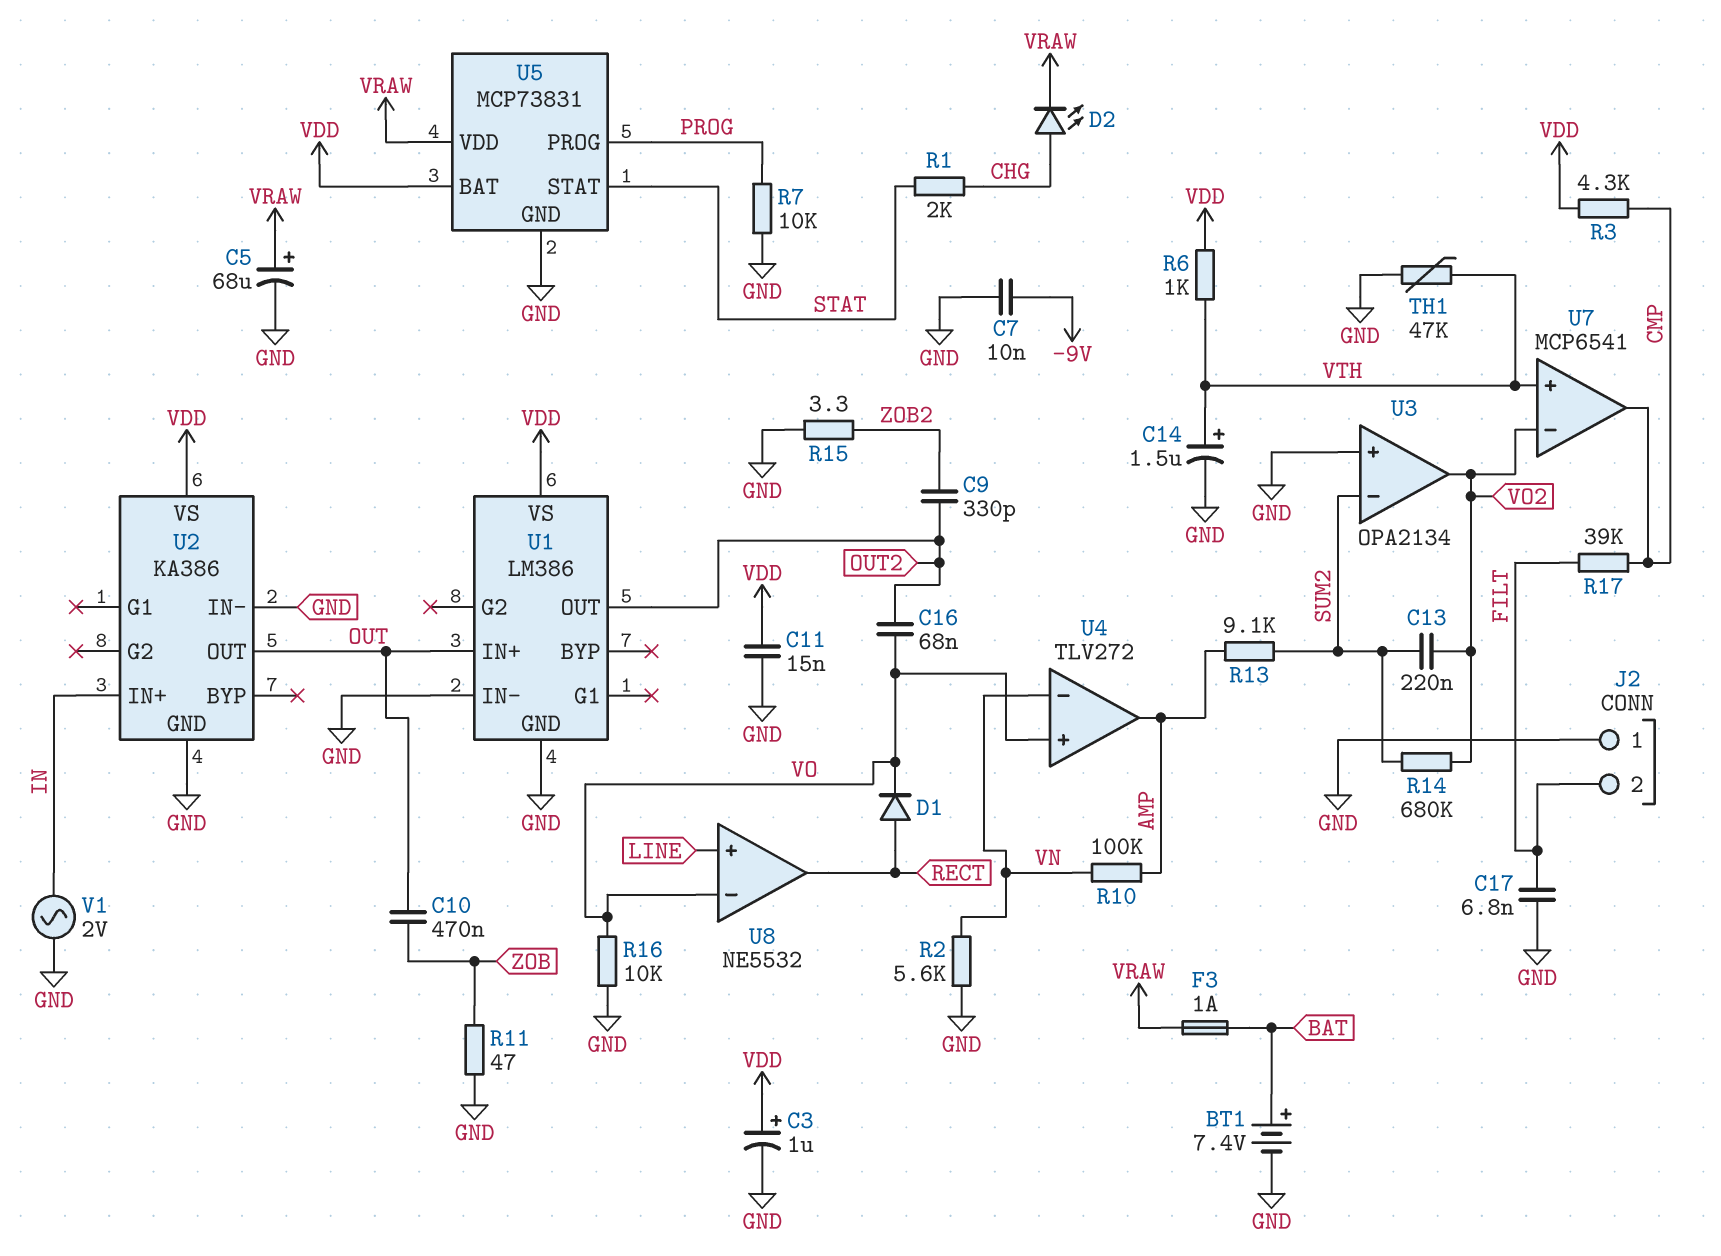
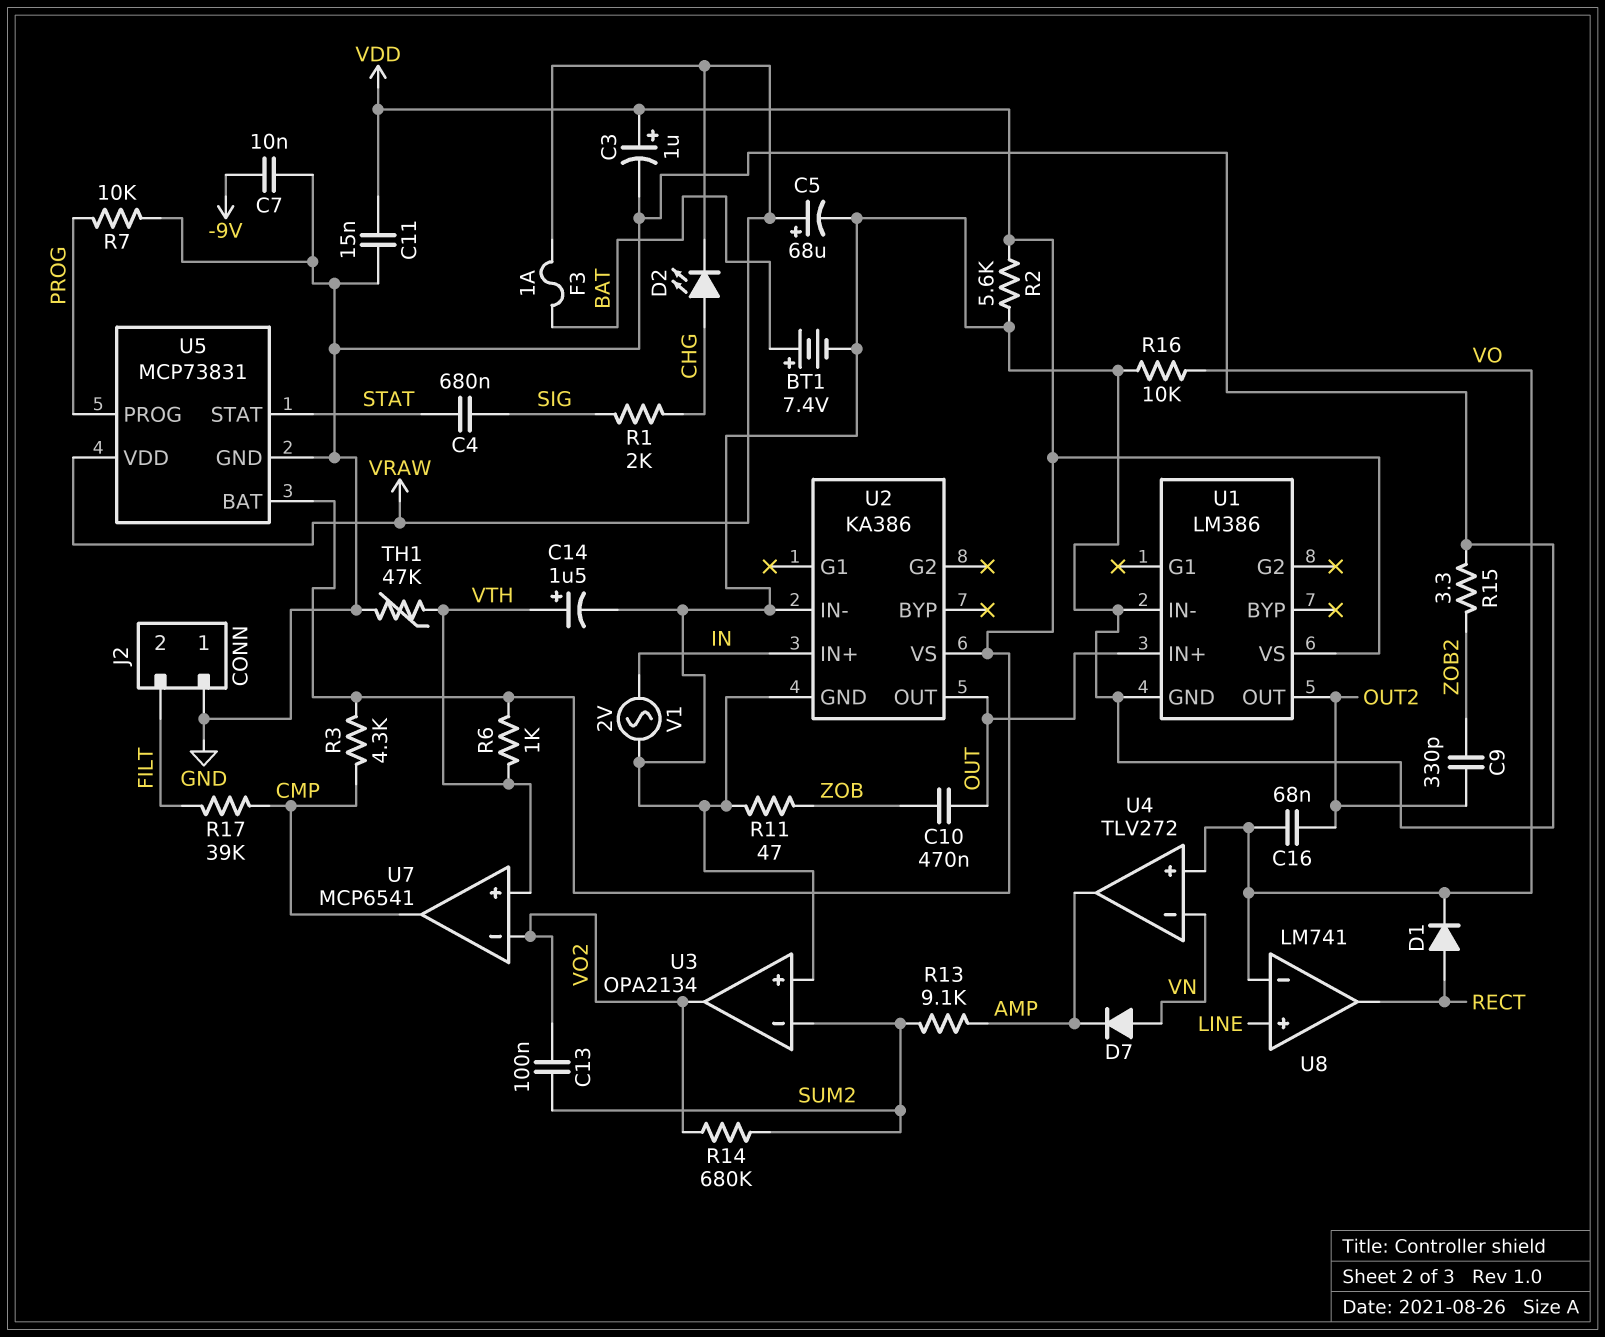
C4: none -> 680nF (SIG, STAT)
C13: 220nF (SUM2, VO2) -> 100nF (SUM2, VO2)
C17: 6.8nF (FILT, GND) -> none
D7: none -> diode (A VN, K AMP)
R1: 2k (CHG, STAT) -> 2k (CHG, SIG)
R2: 5.6k (GND, VN) -> 5.6k (GND, VDD)
R10: 100k (AMP, VN) -> none
U8: NE5532 -> LM741

